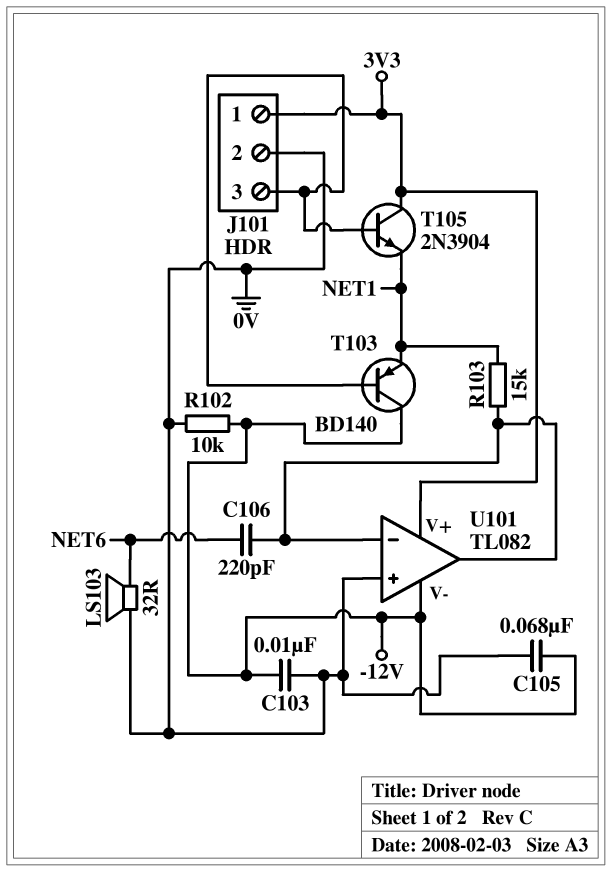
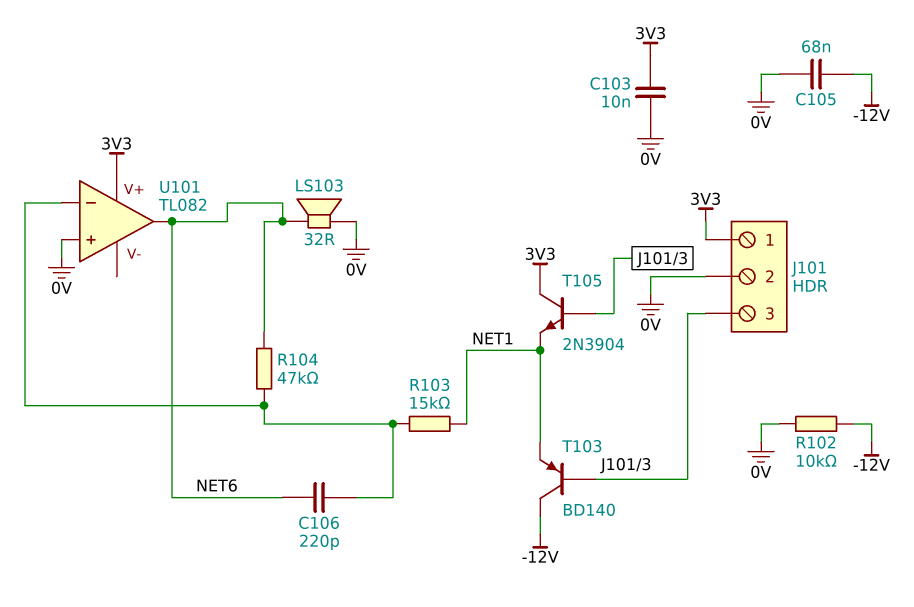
C103: 10nF (-12V, 0V) -> 10nF (0V, 3V3)
R104: none -> 47k (NET6, U101/in-)
U101 pin V-: -12V -> none
U101 pin out: U101/in- -> NET6

